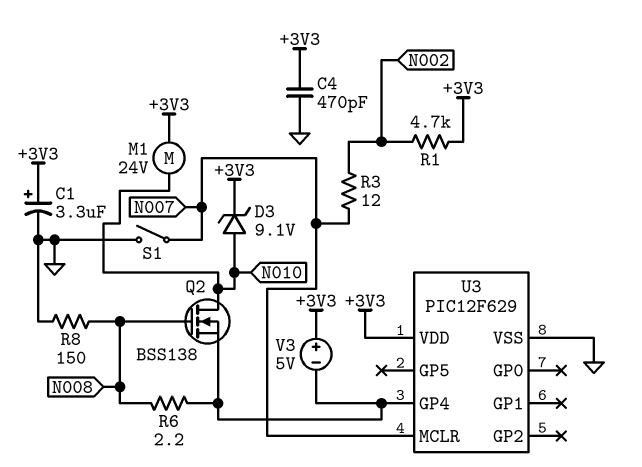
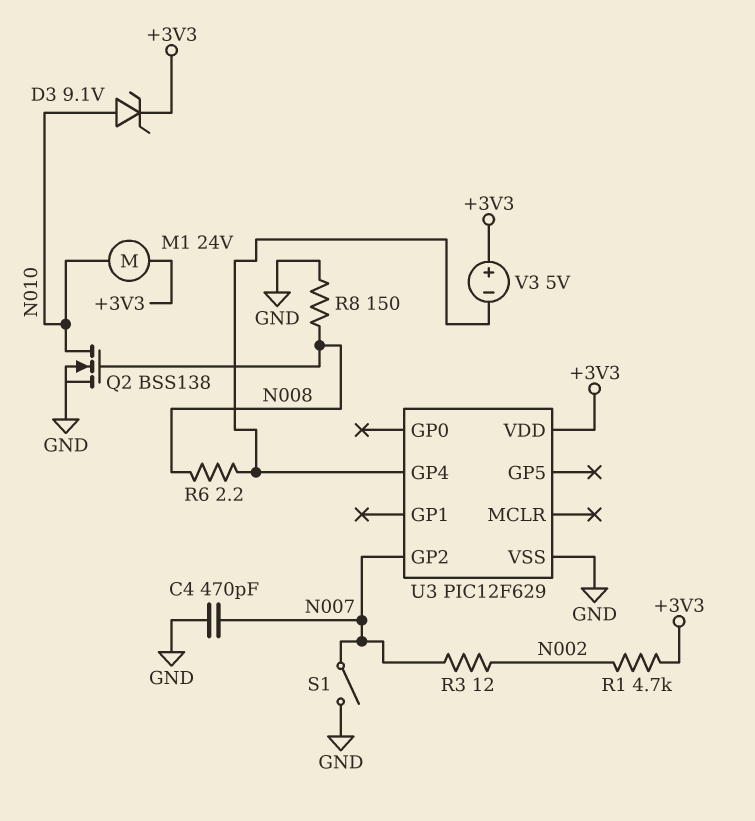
C1: 3.3uF (plus +3V3, minus GND) -> none
C4: 470pF (+3V3, GND) -> 470pF (GND, N007)
Q2: NMOS BSS138 (G N008, D N010, S U3/GP4) -> NMOS BSS138 (G N008, D N010, S GND)
U3 pin GP2: none -> N007
U3 pin MCLR: N007 -> none

